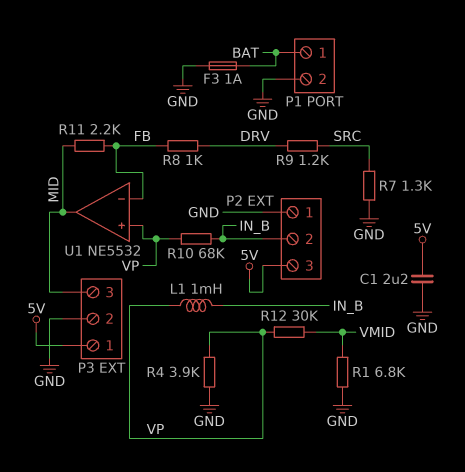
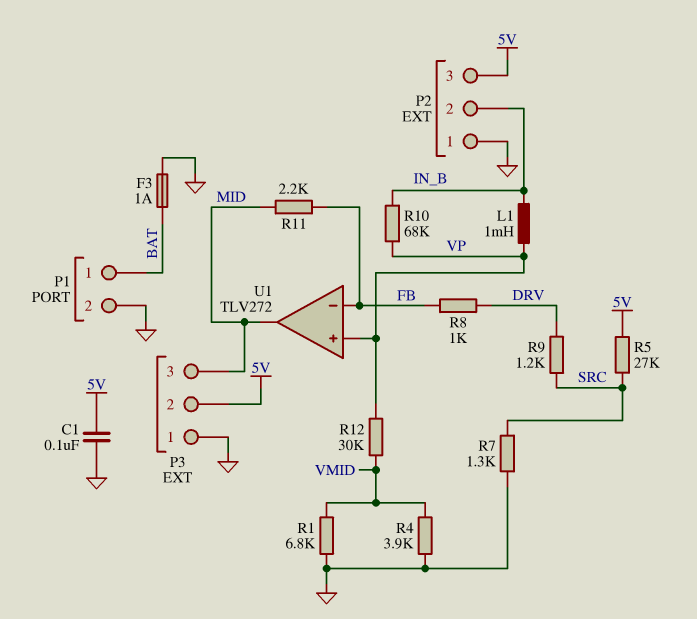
C1: 2.2uF (5V, GND) -> 100nF (5V, GND)
P3 pin 1: 5V -> GND
P3 pin 2: GND -> 5V
R4: 3.9k (GND, VP) -> 3.9k (GND, VMID)
R5: none -> 27k (5V, SRC)
U1: NE5532 -> TLV272

